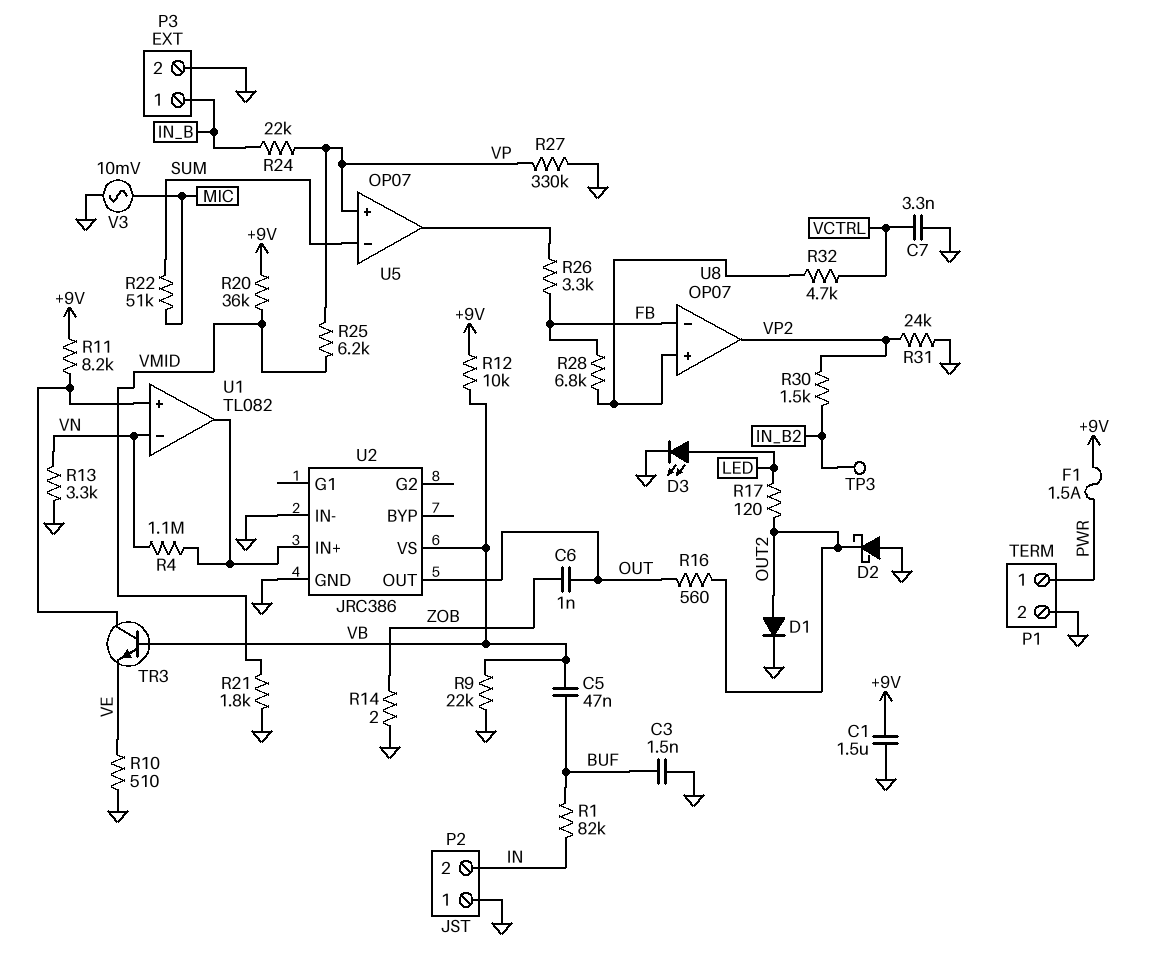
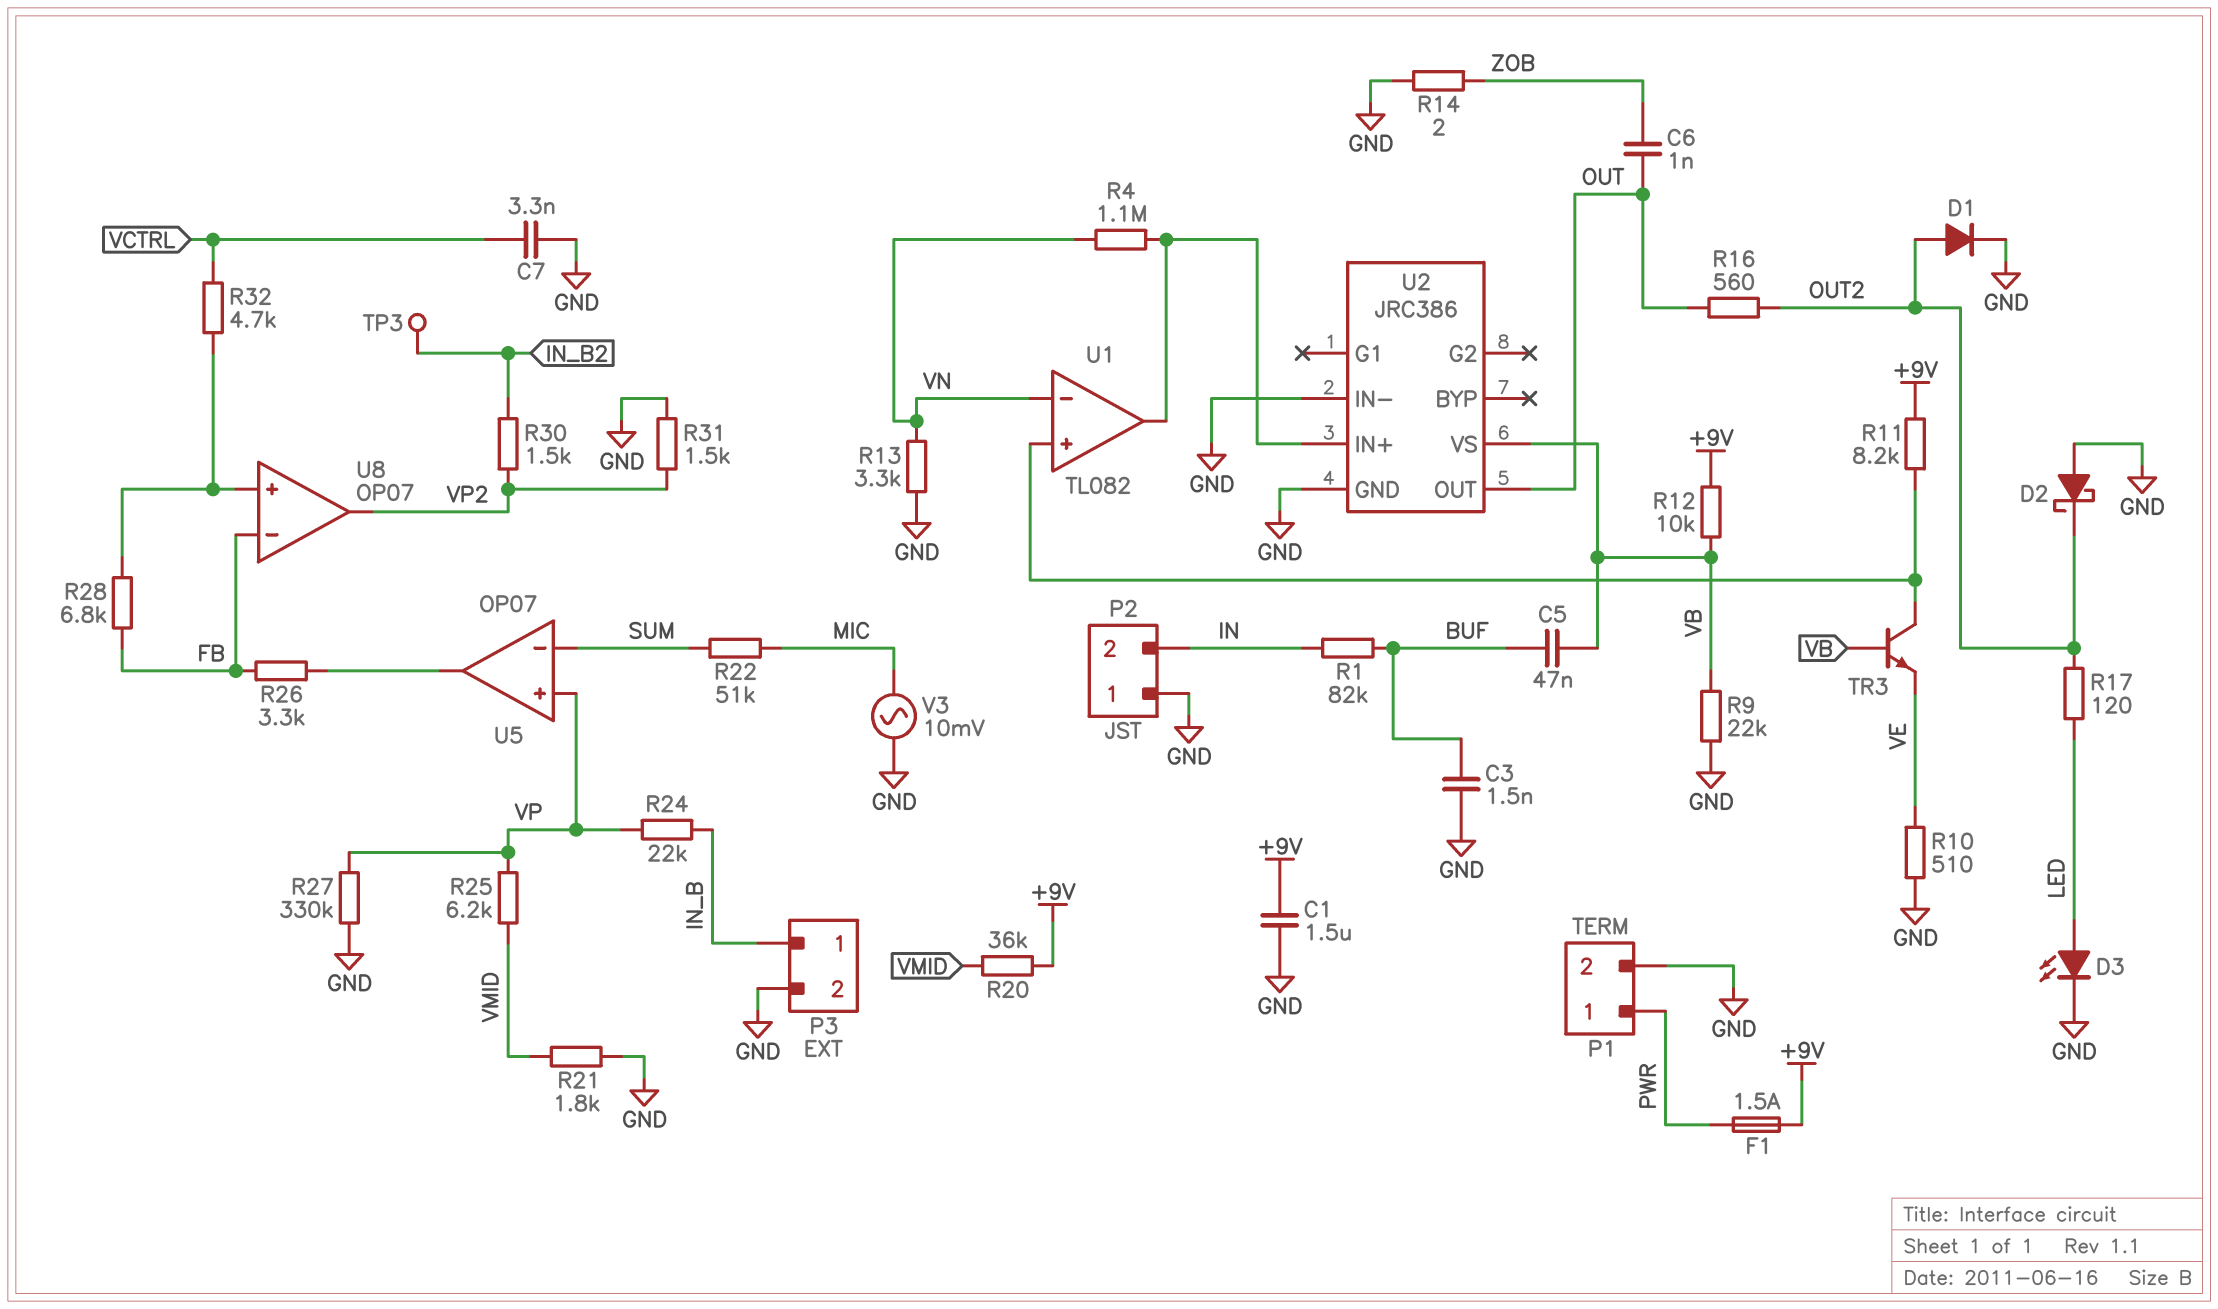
R31: 24k (GND, VP2) -> 1.5k (GND, VP2)

